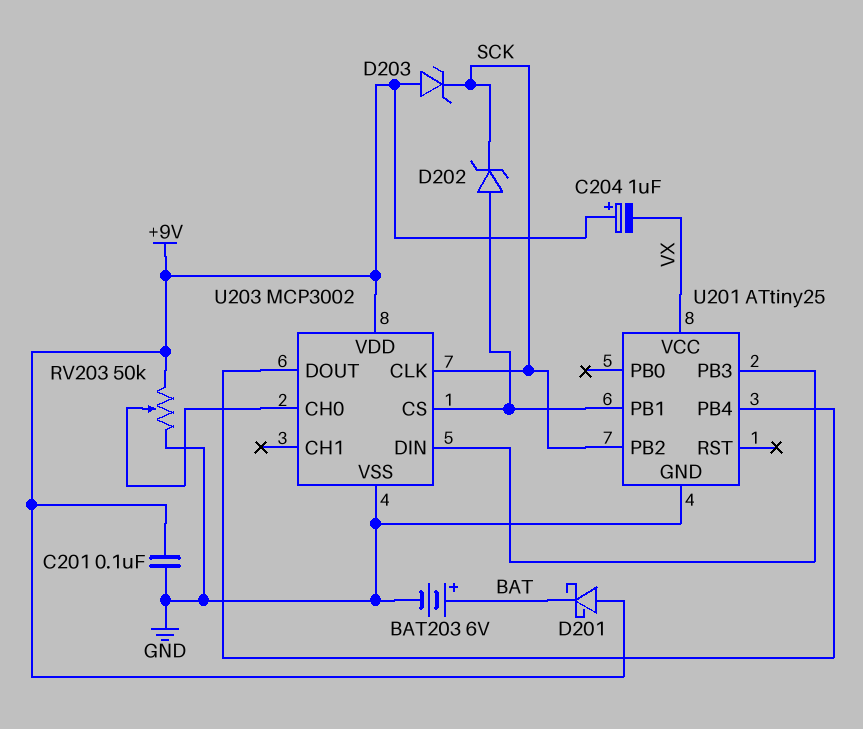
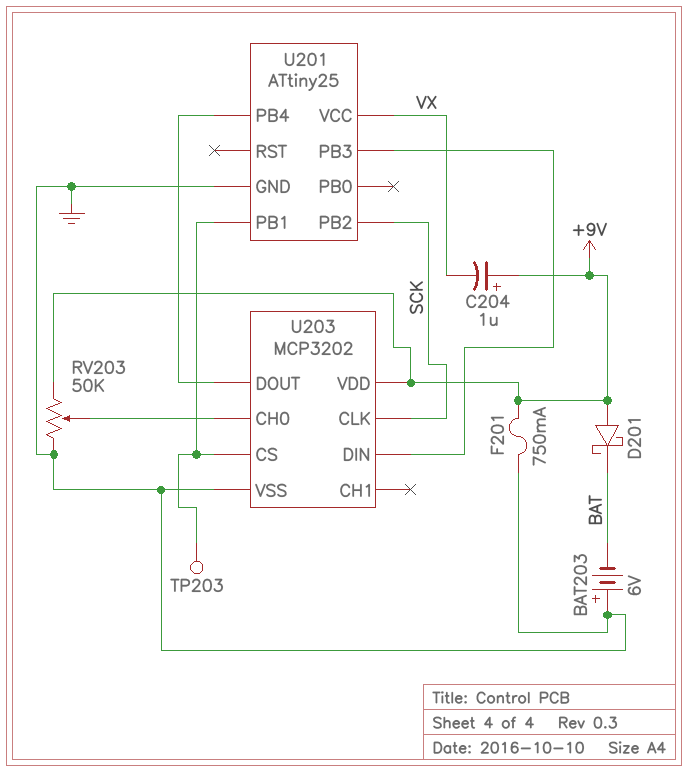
BAT203: 6V (plus BAT, minus GND) -> 6V (plus GND, minus BAT)
C201: 100nF (+9V, GND) -> none
D202: zener (A U201/PB1, K SCK) -> none
D203: zener (A +9V, K SCK) -> none
F201: none -> 750mA (+9V, GND)
TP203: none -> test point (U201/PB1)
U203: MCP3002 -> MCP3202

